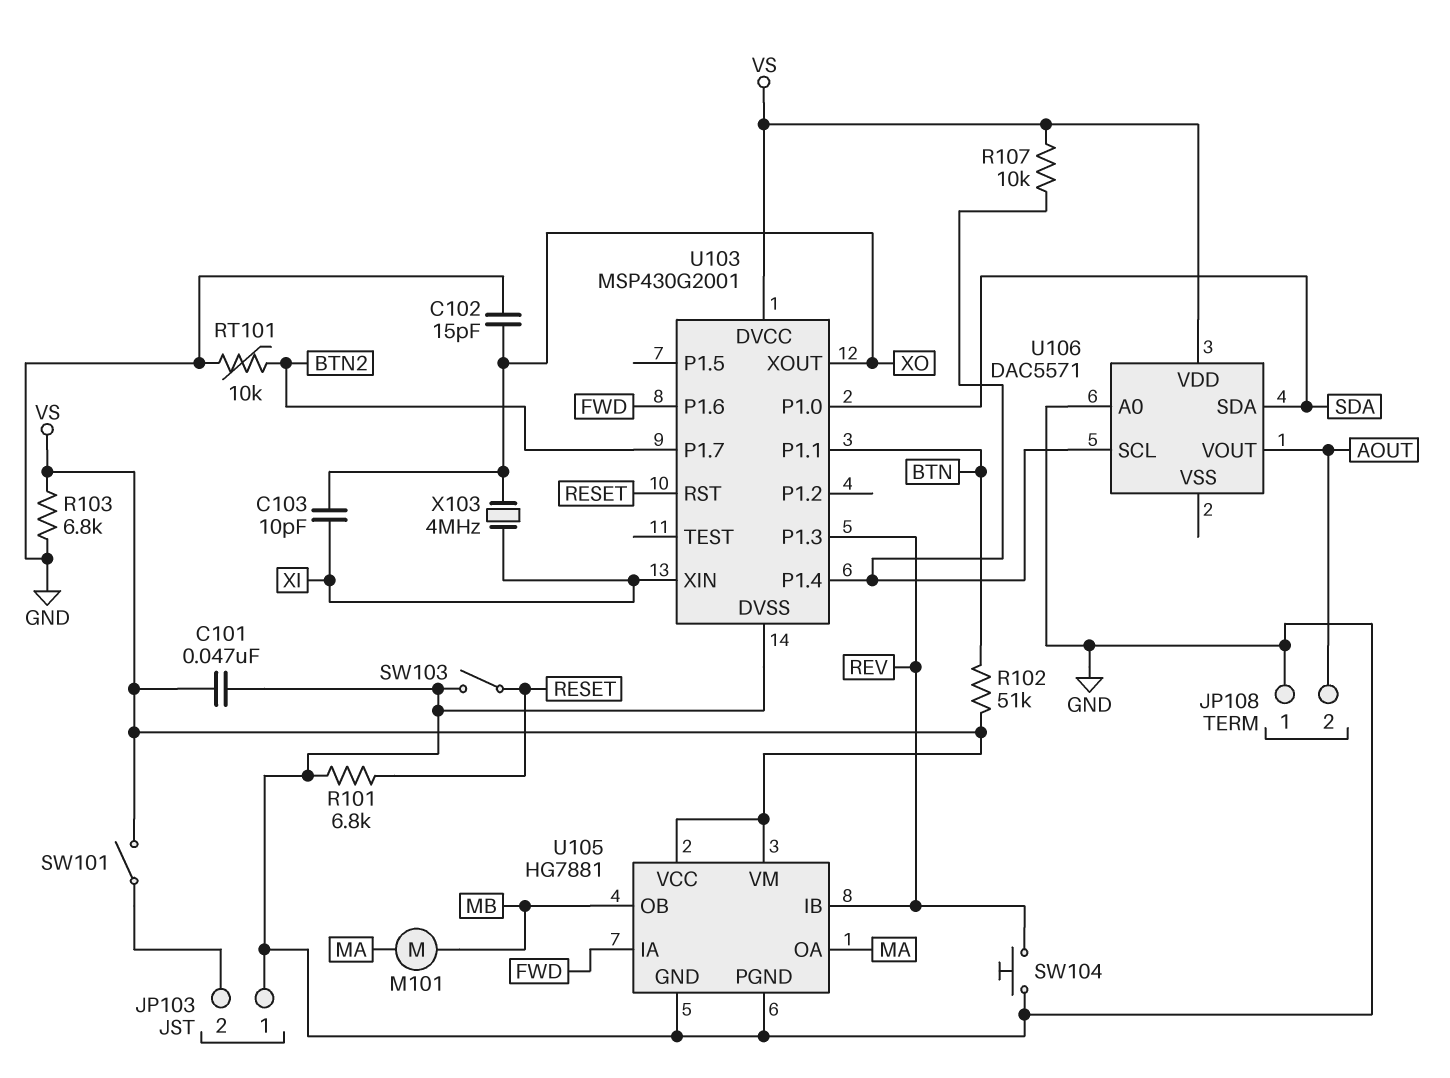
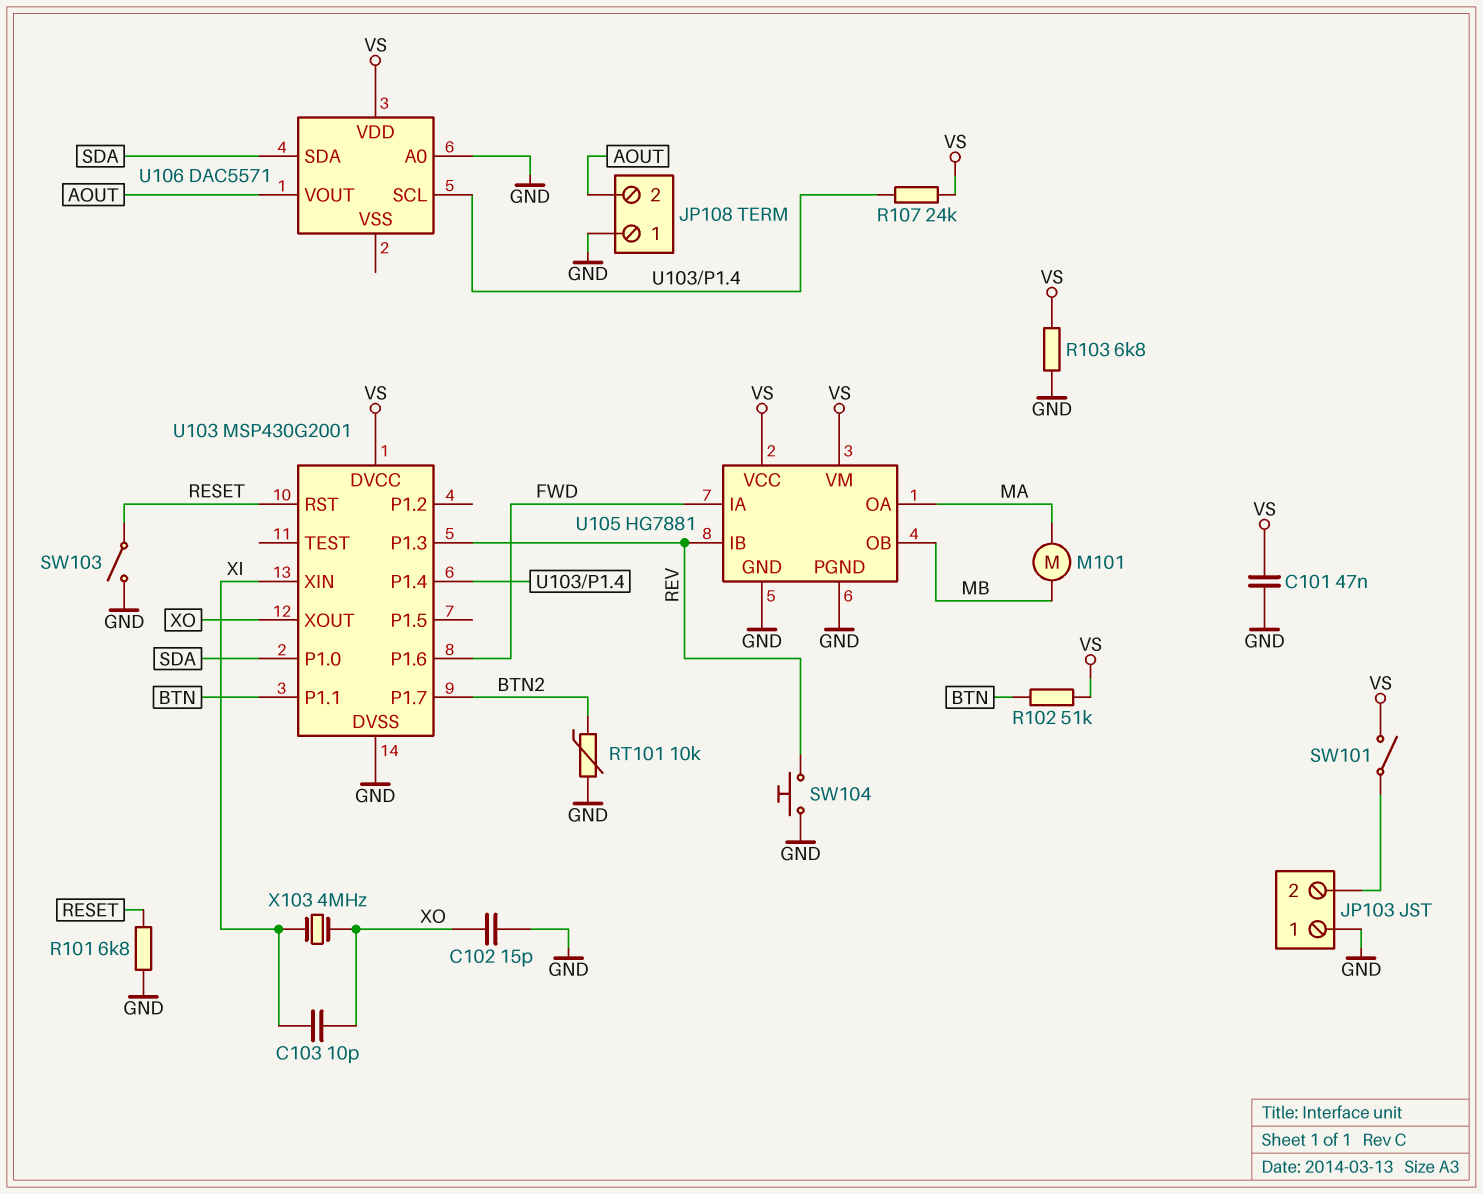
R107: 10k (U103/P1.4, VS) -> 24k (U103/P1.4, VS)

